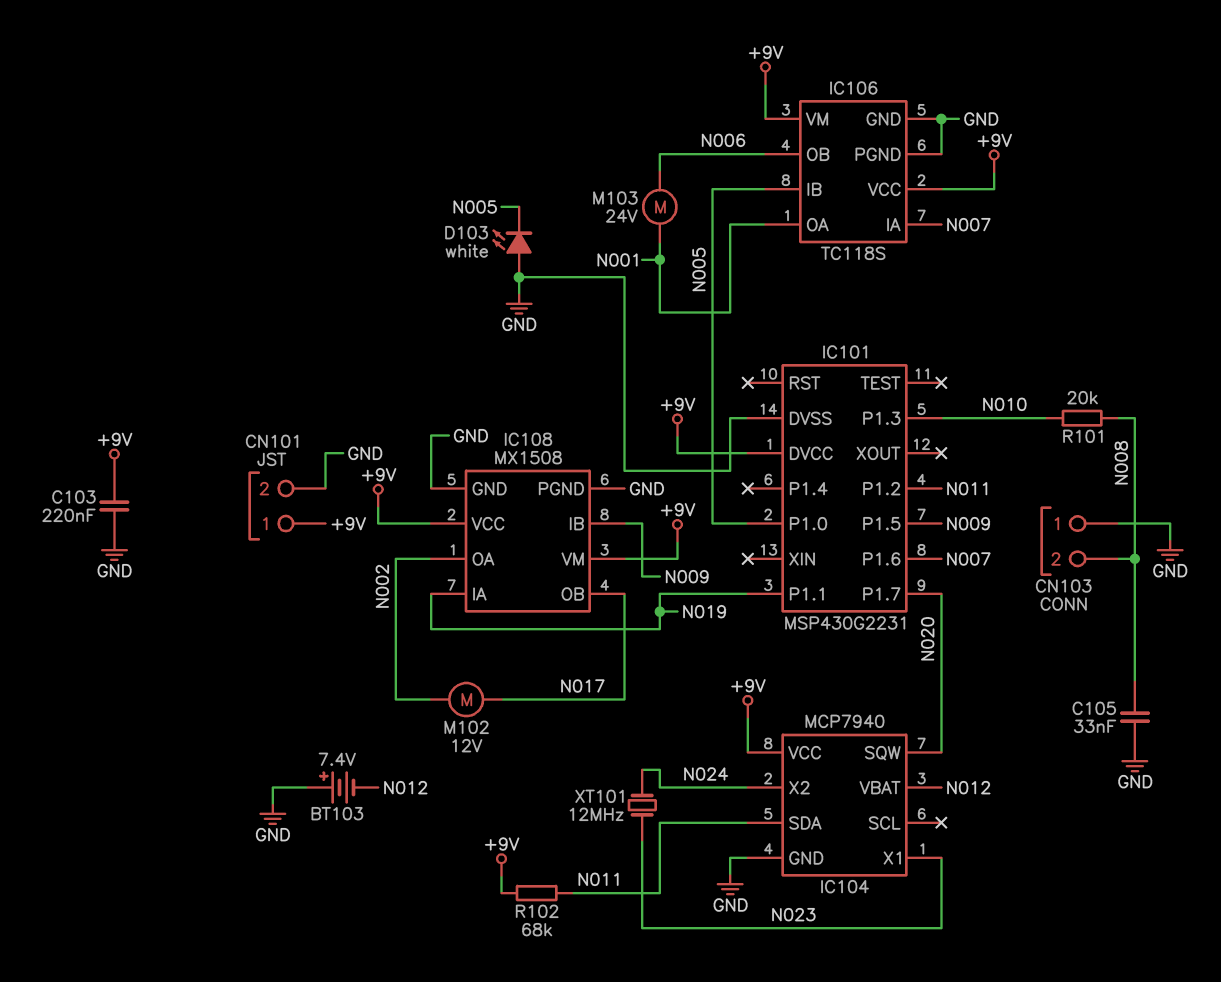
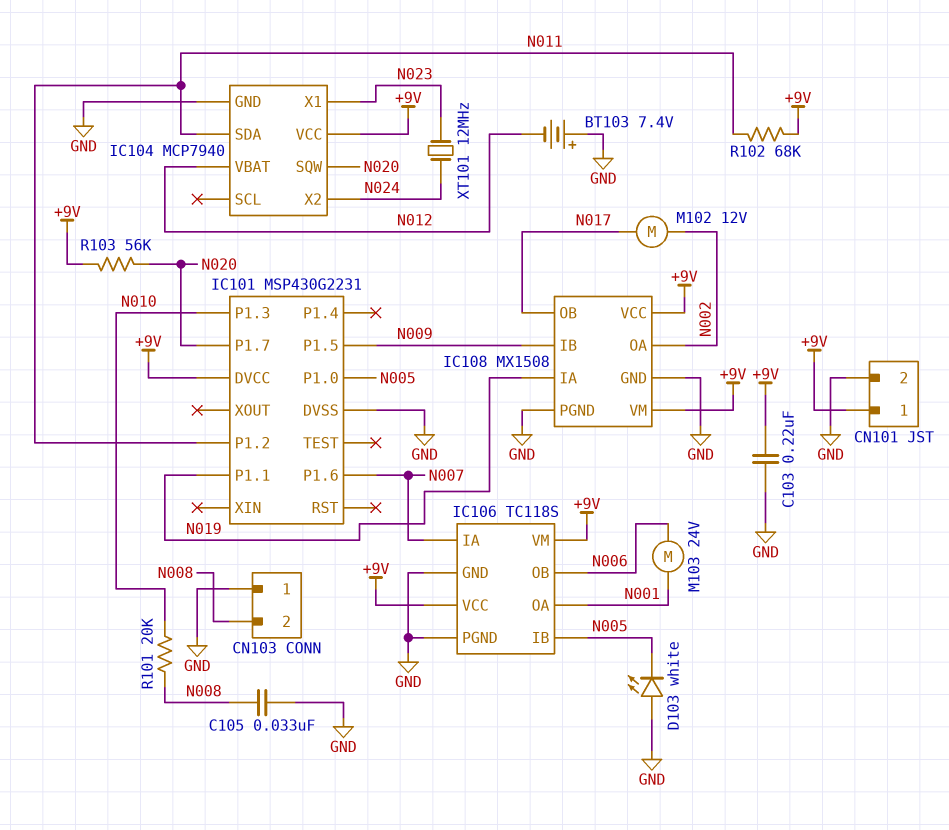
R103: none -> 56k (+9V, N020)

